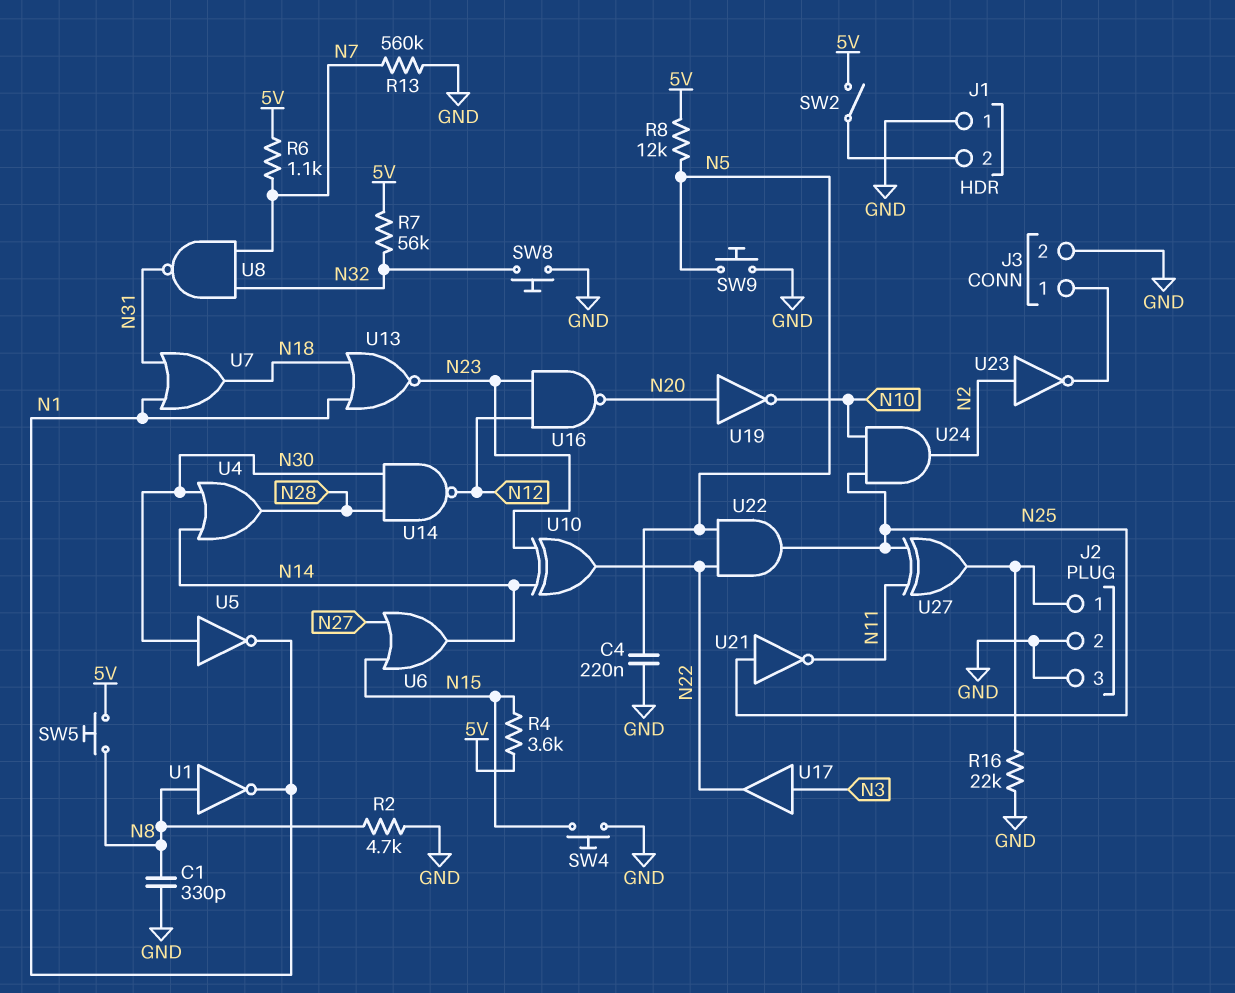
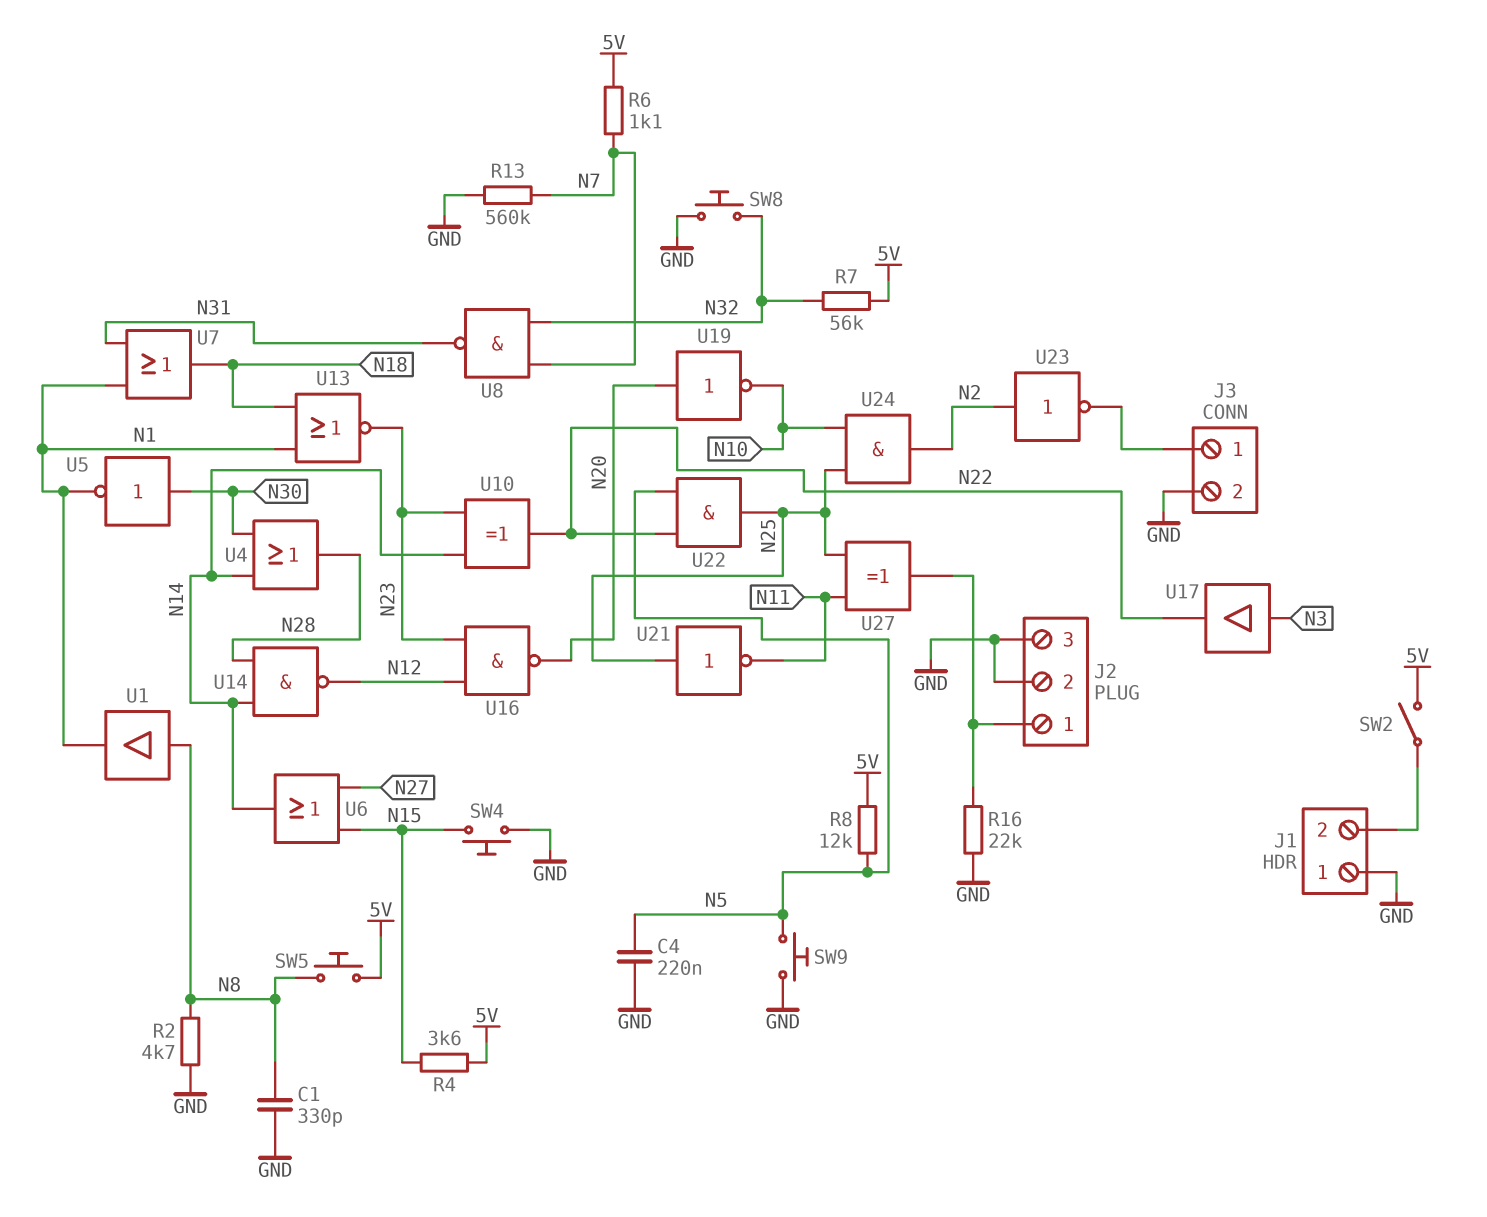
U1: NOT (in N8, out N1) -> buffer (in N8, out N1)
U14: NAND (in N28, in N30, out N12) -> NAND (in N14, in N28, out N12)

